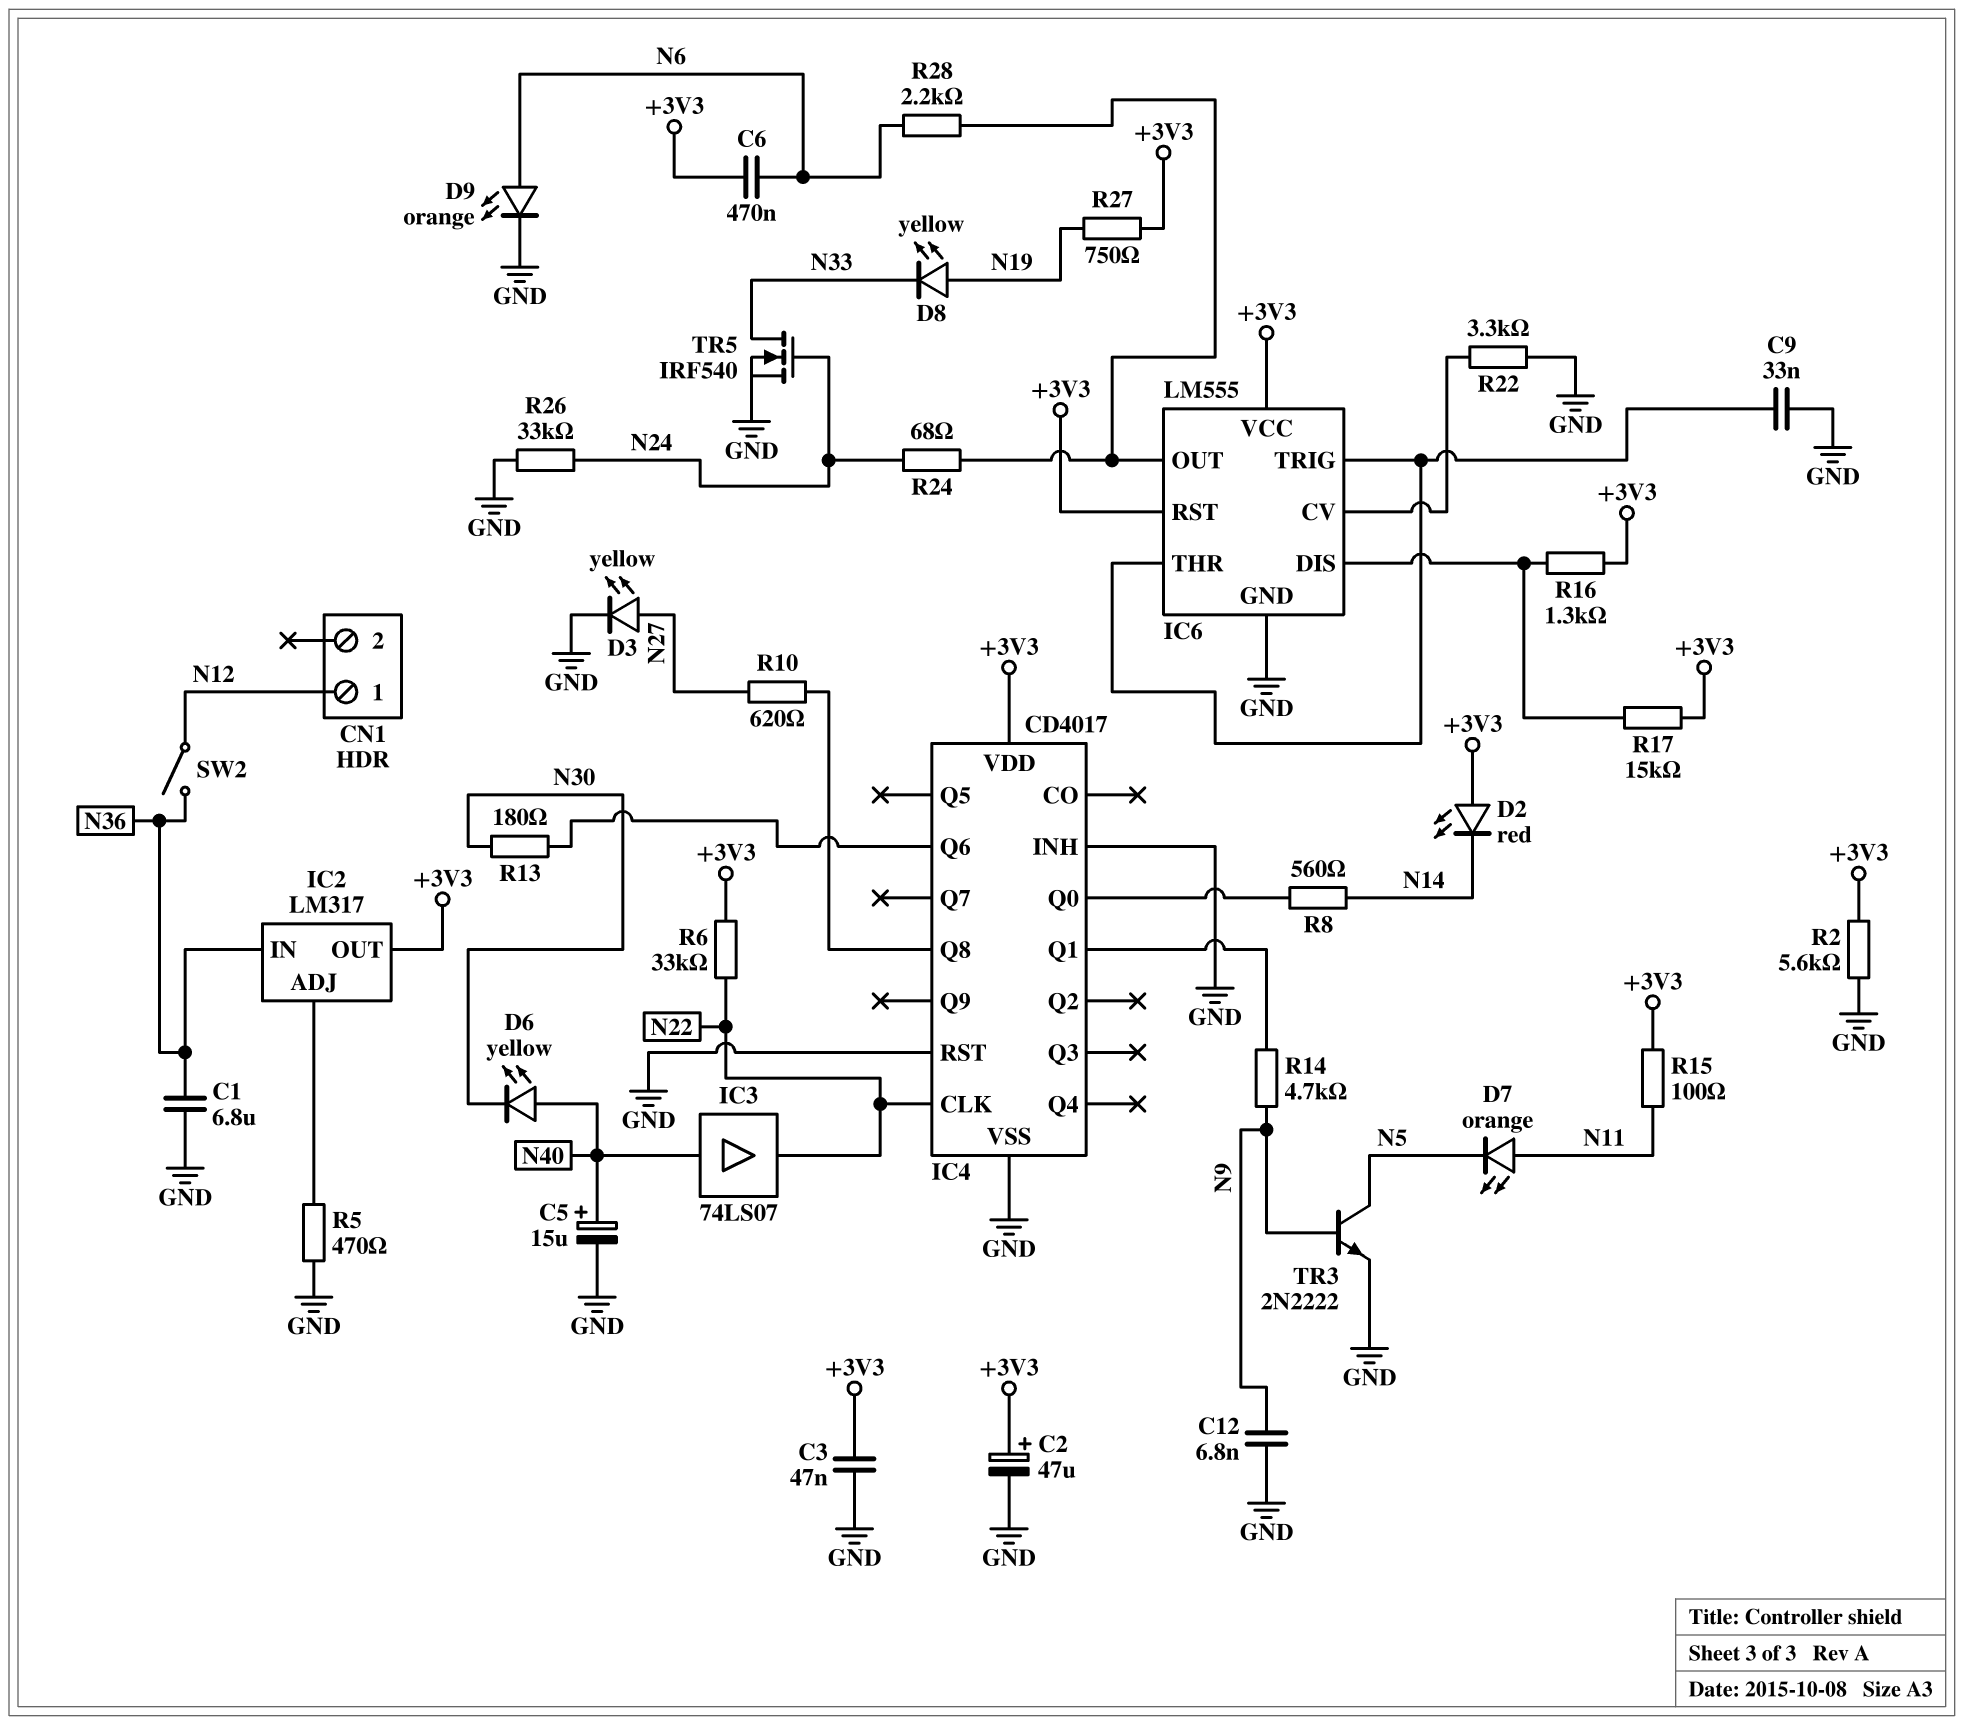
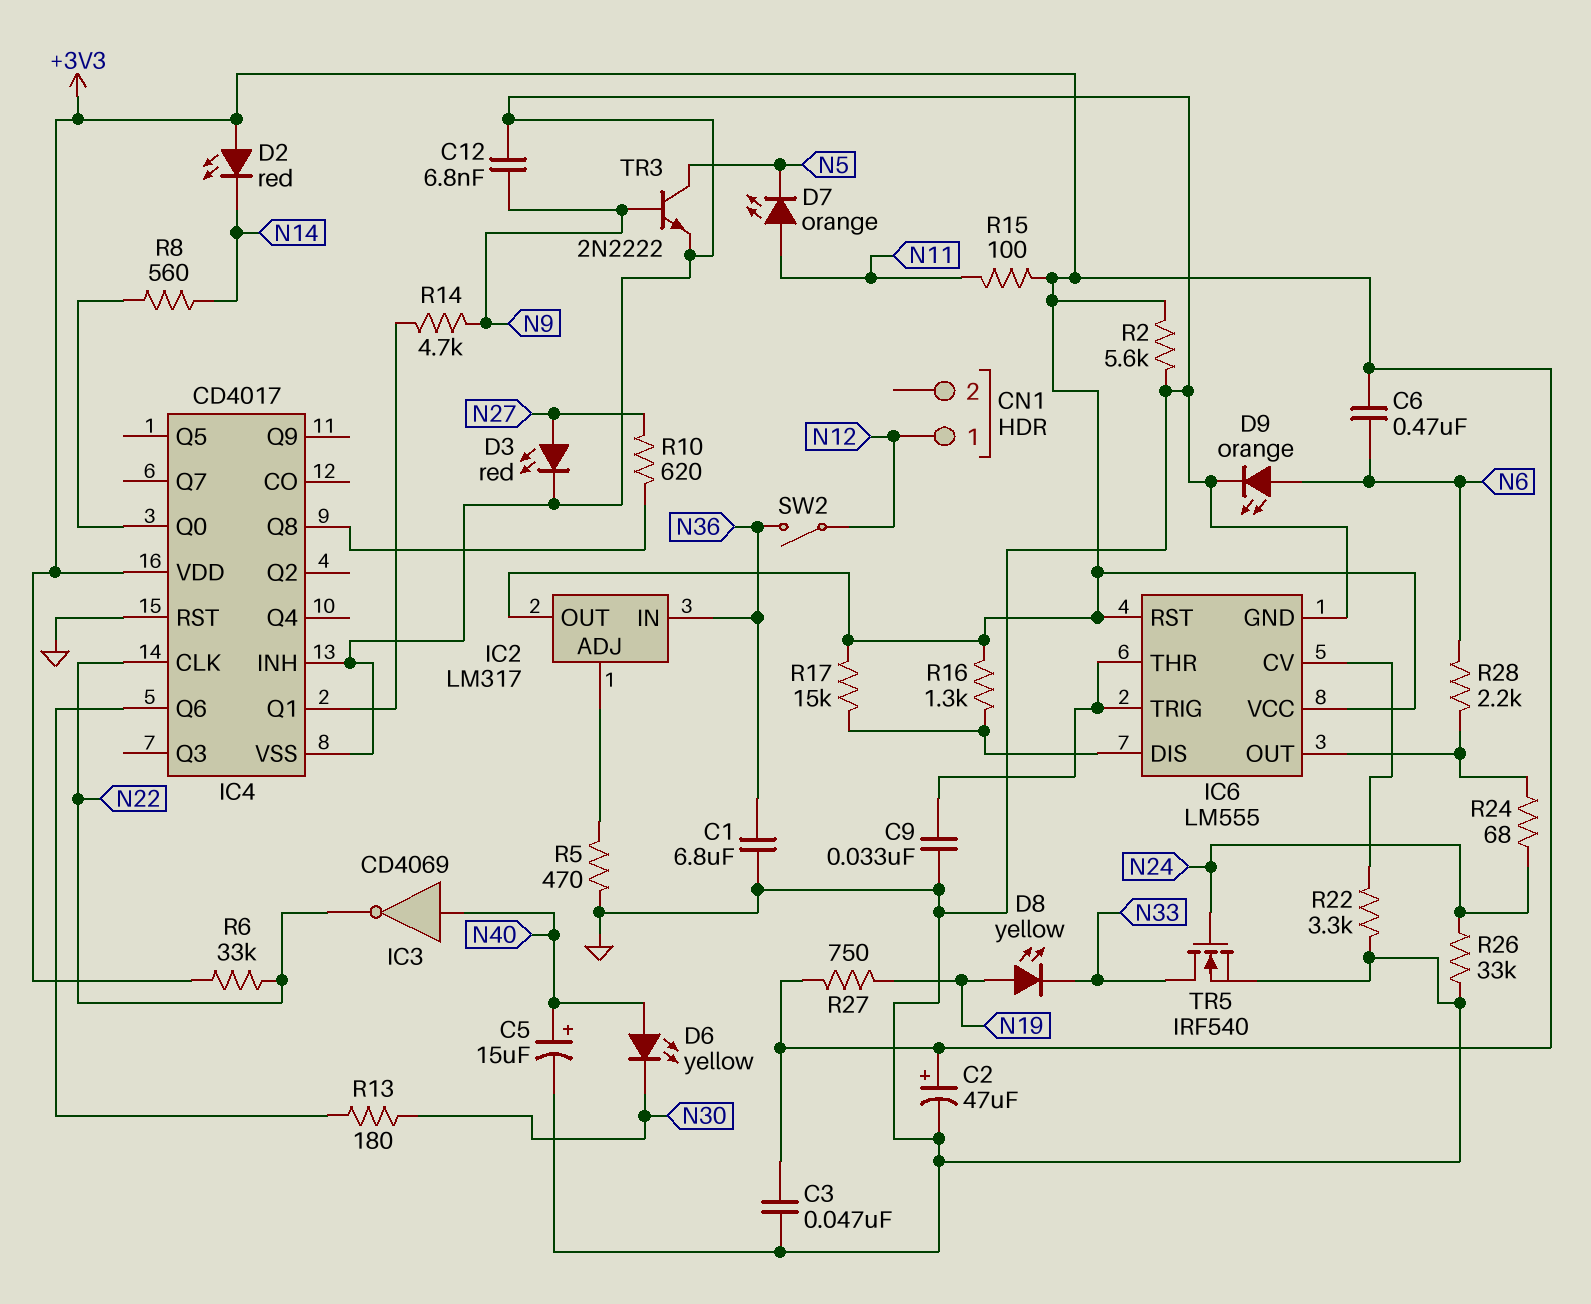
D3: LED yellow (A N27, K GND) -> LED red (A N27, K GND)
IC3: buffer 74LS07 (in N40, out N22) -> NOT CD4069 (in N40, out N22)

